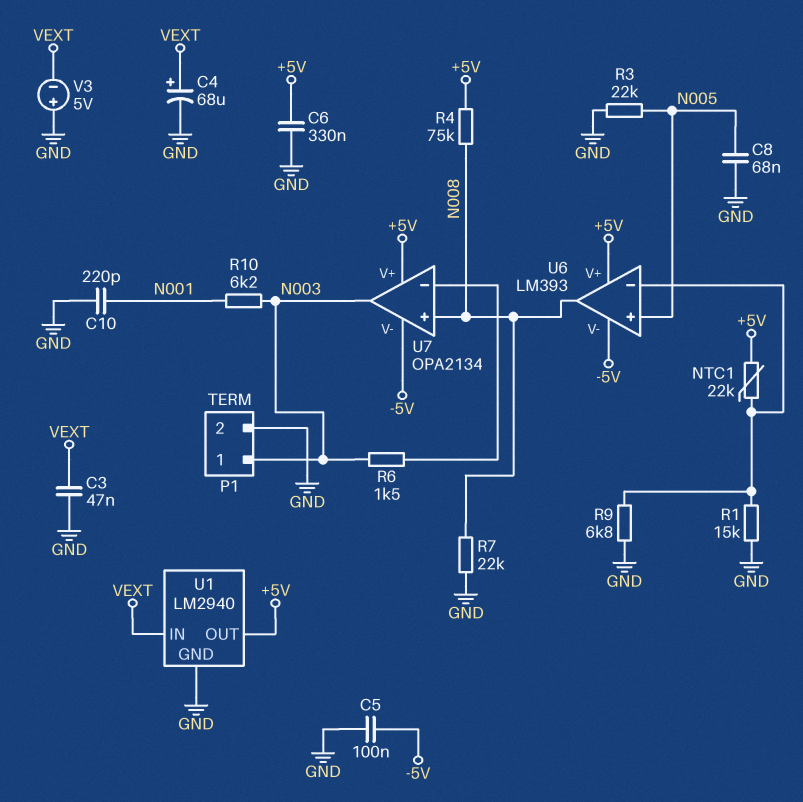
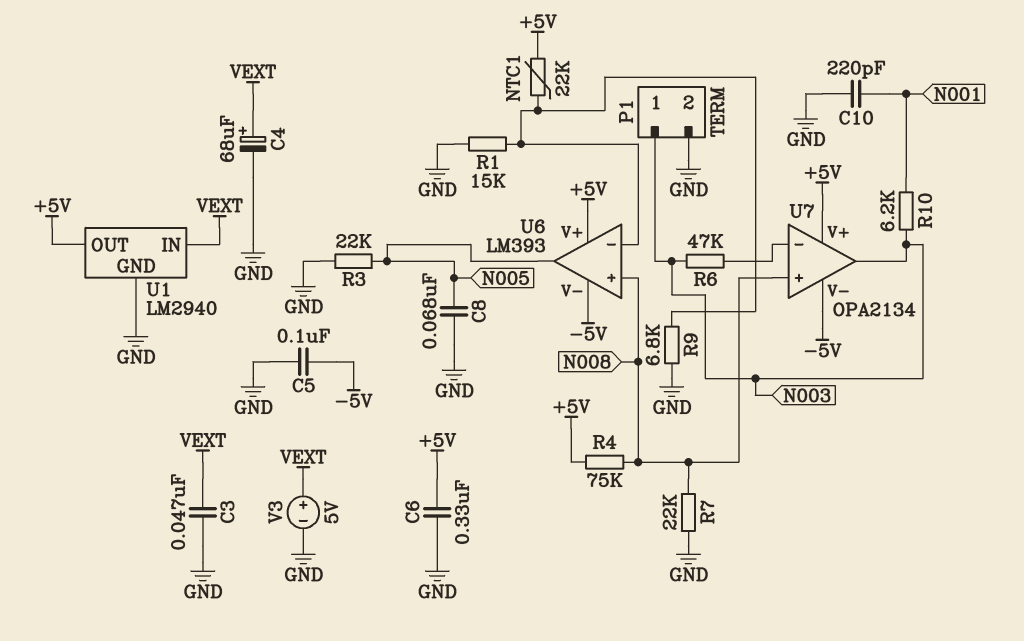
R6: 1.5k (N003, U7/in-) -> 47k (N003, U7/in-)
U6 pin in+: N005 -> N008
U6 pin out: N008 -> N005
V3: 5V (plus GND, minus VEXT) -> 5V (plus VEXT, minus GND)

